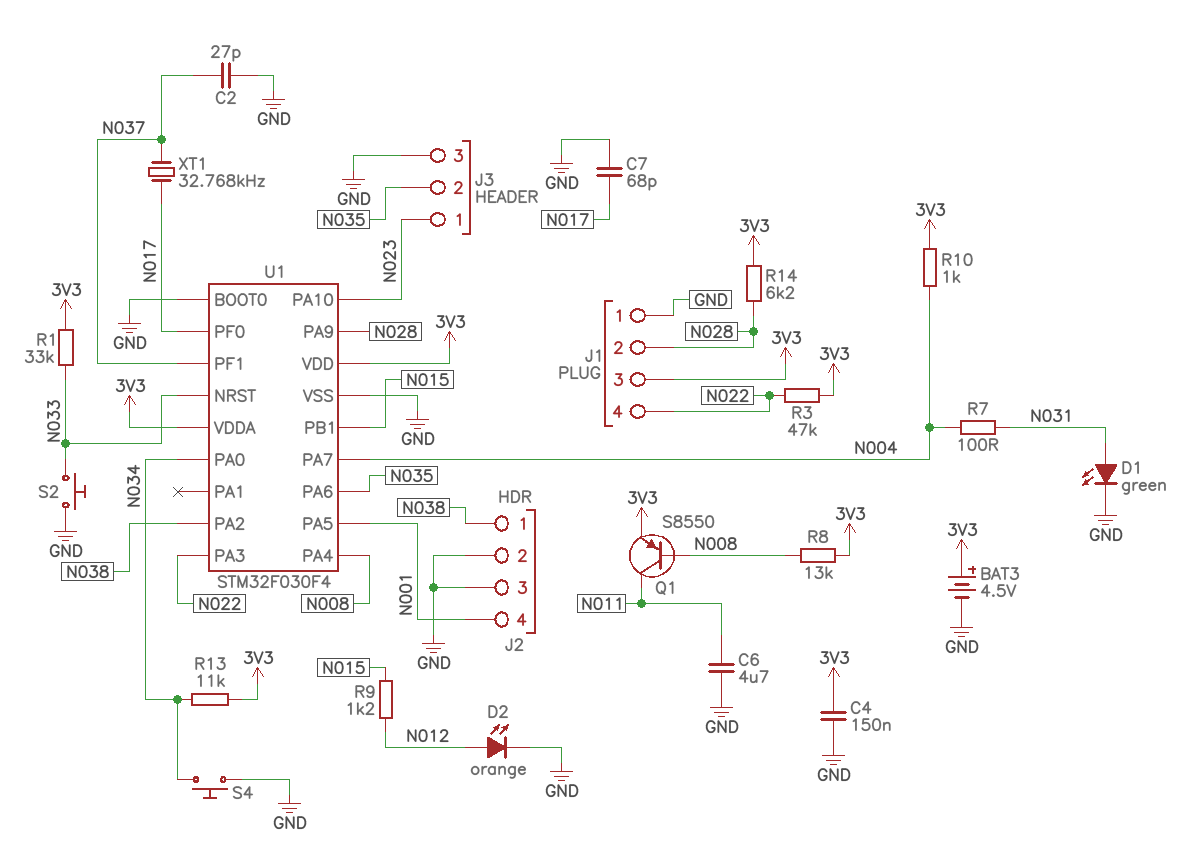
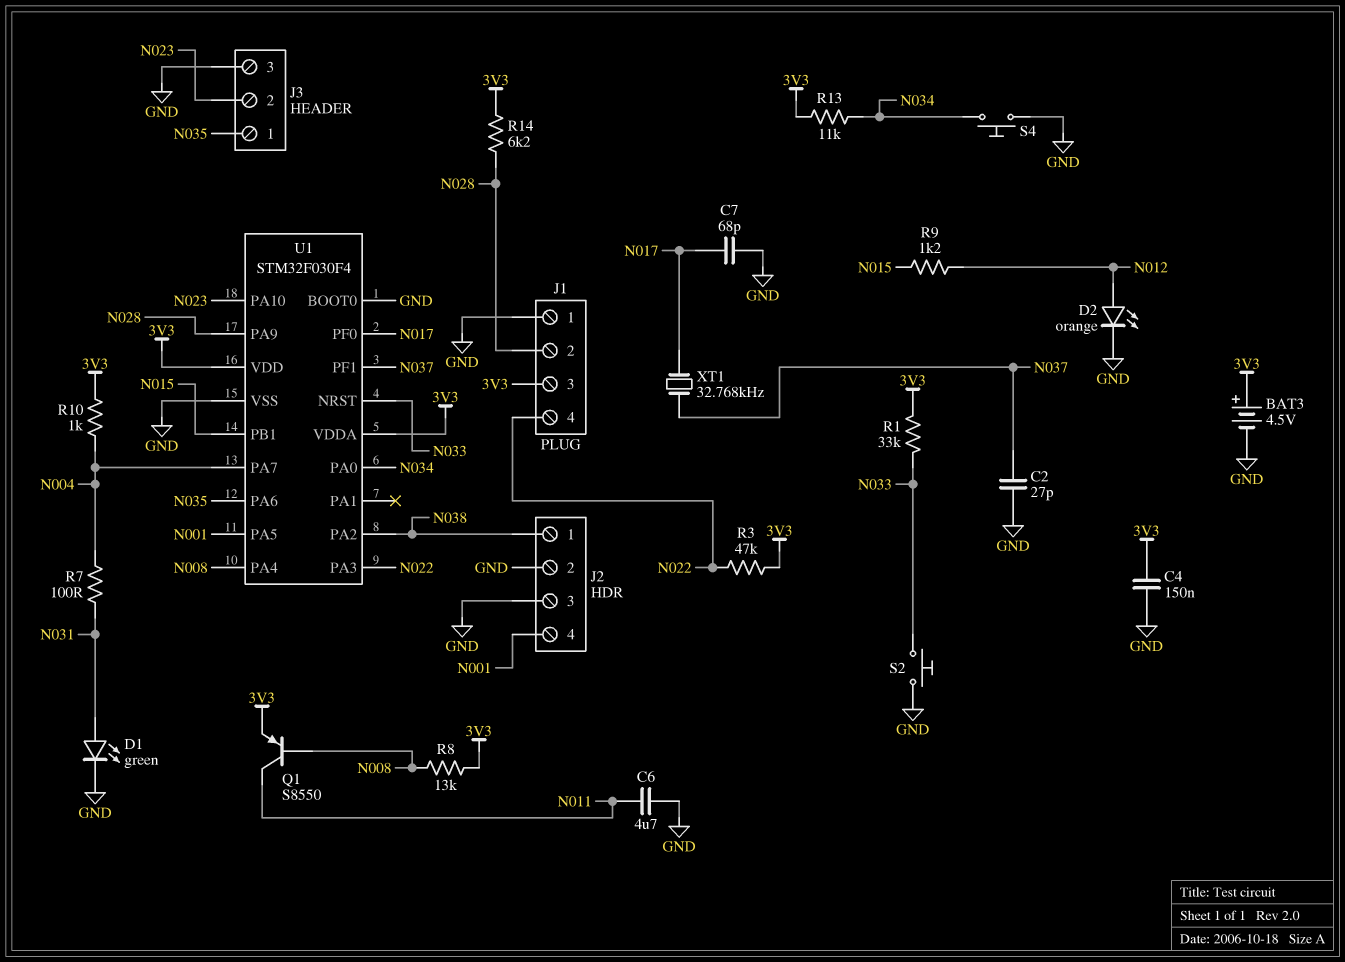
J3 pin 1: N023 -> N035
J3 pin 2: N035 -> N023

